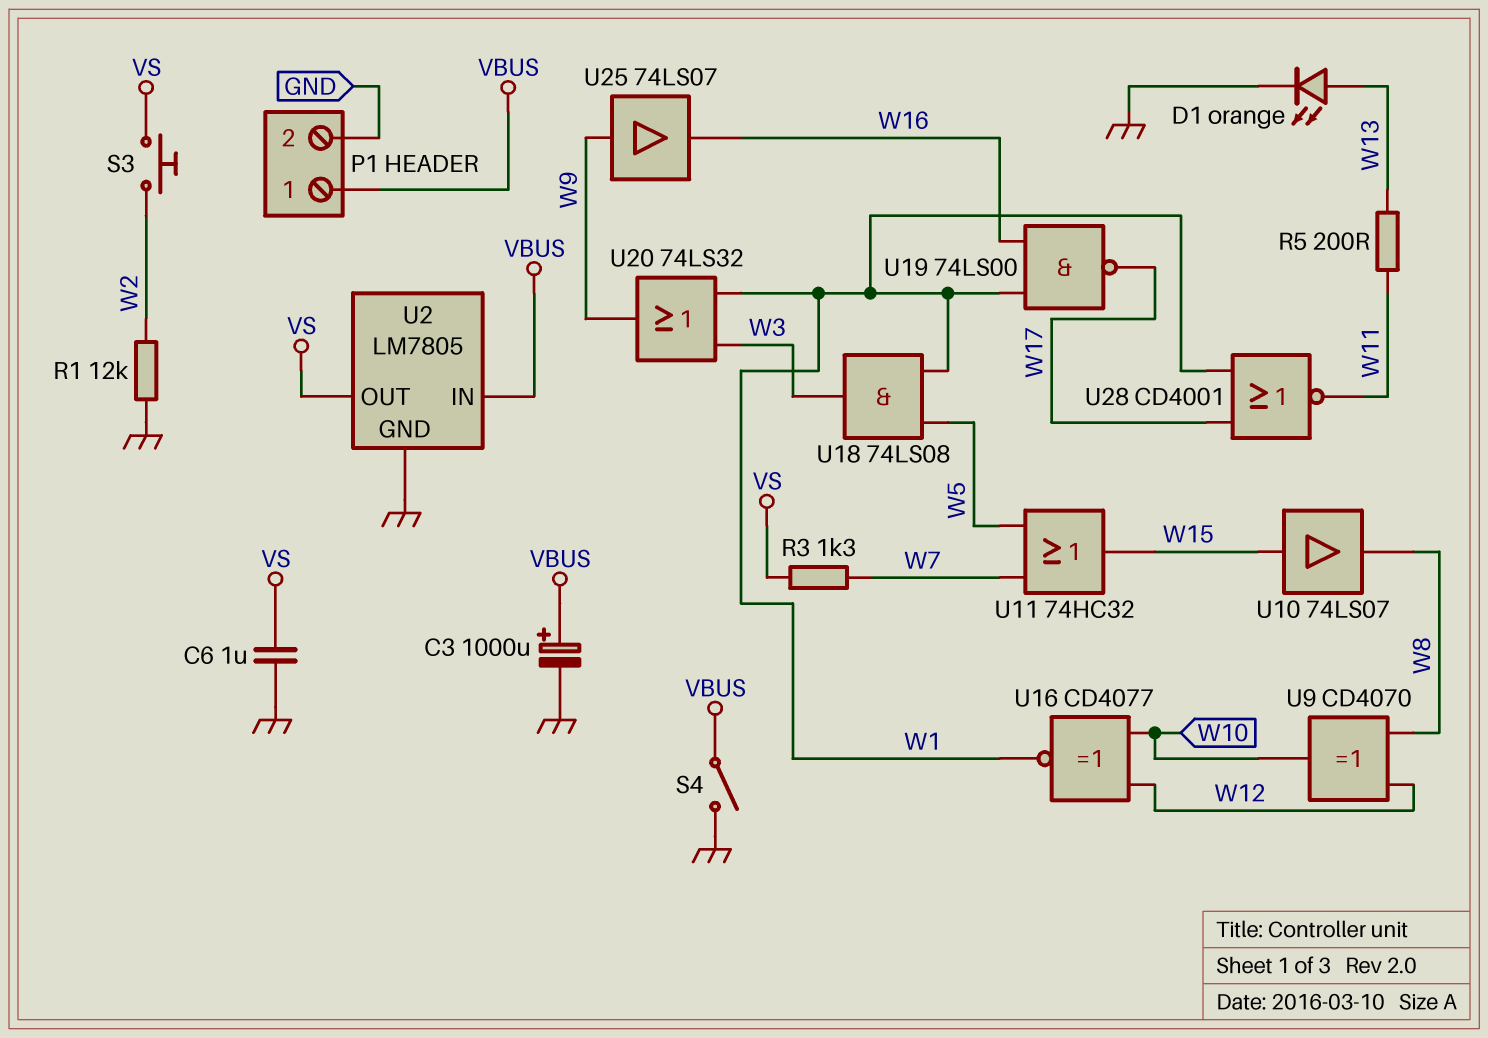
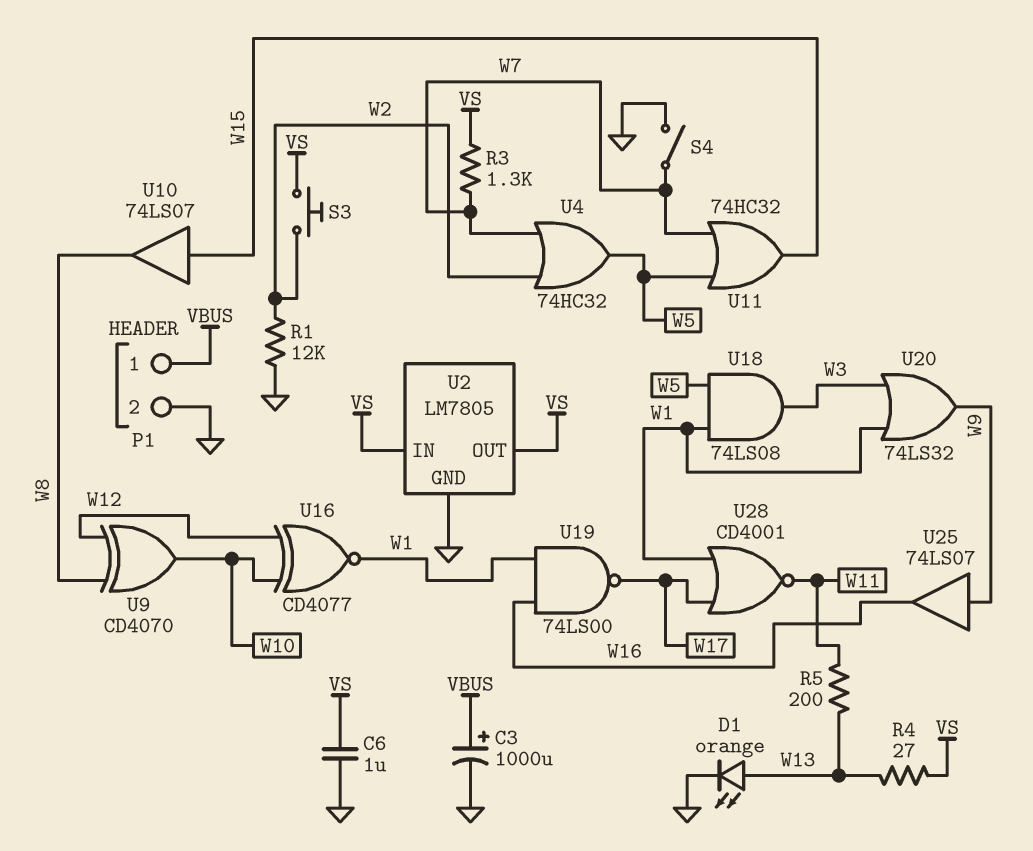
R4: none -> 27 (VS, W13)
S4: switch (GND, VBUS) -> switch (GND, W7)
U2 pin IN: VBUS -> VS
U4: none -> OR 74HC32 (in W2, in W7, out W5)

